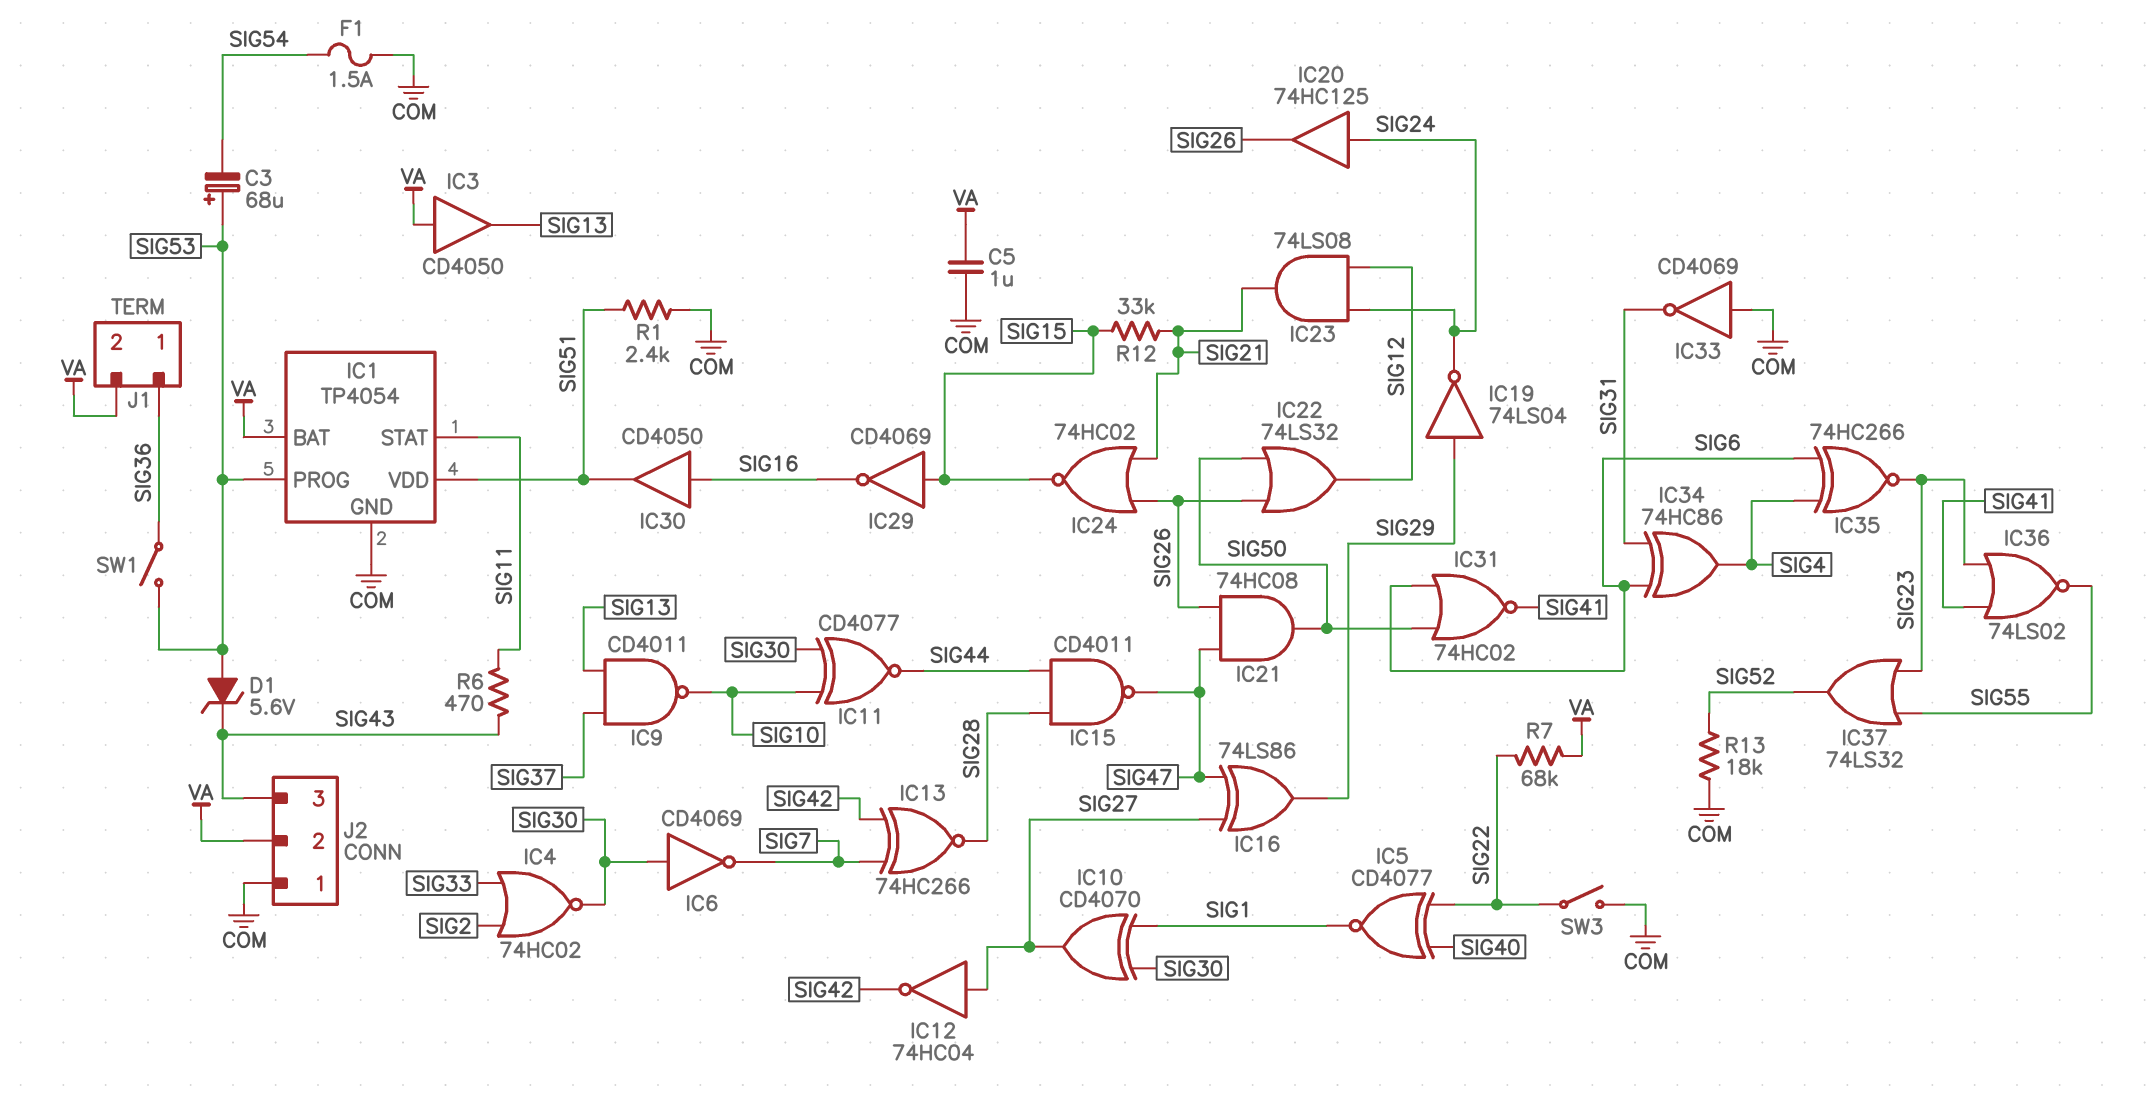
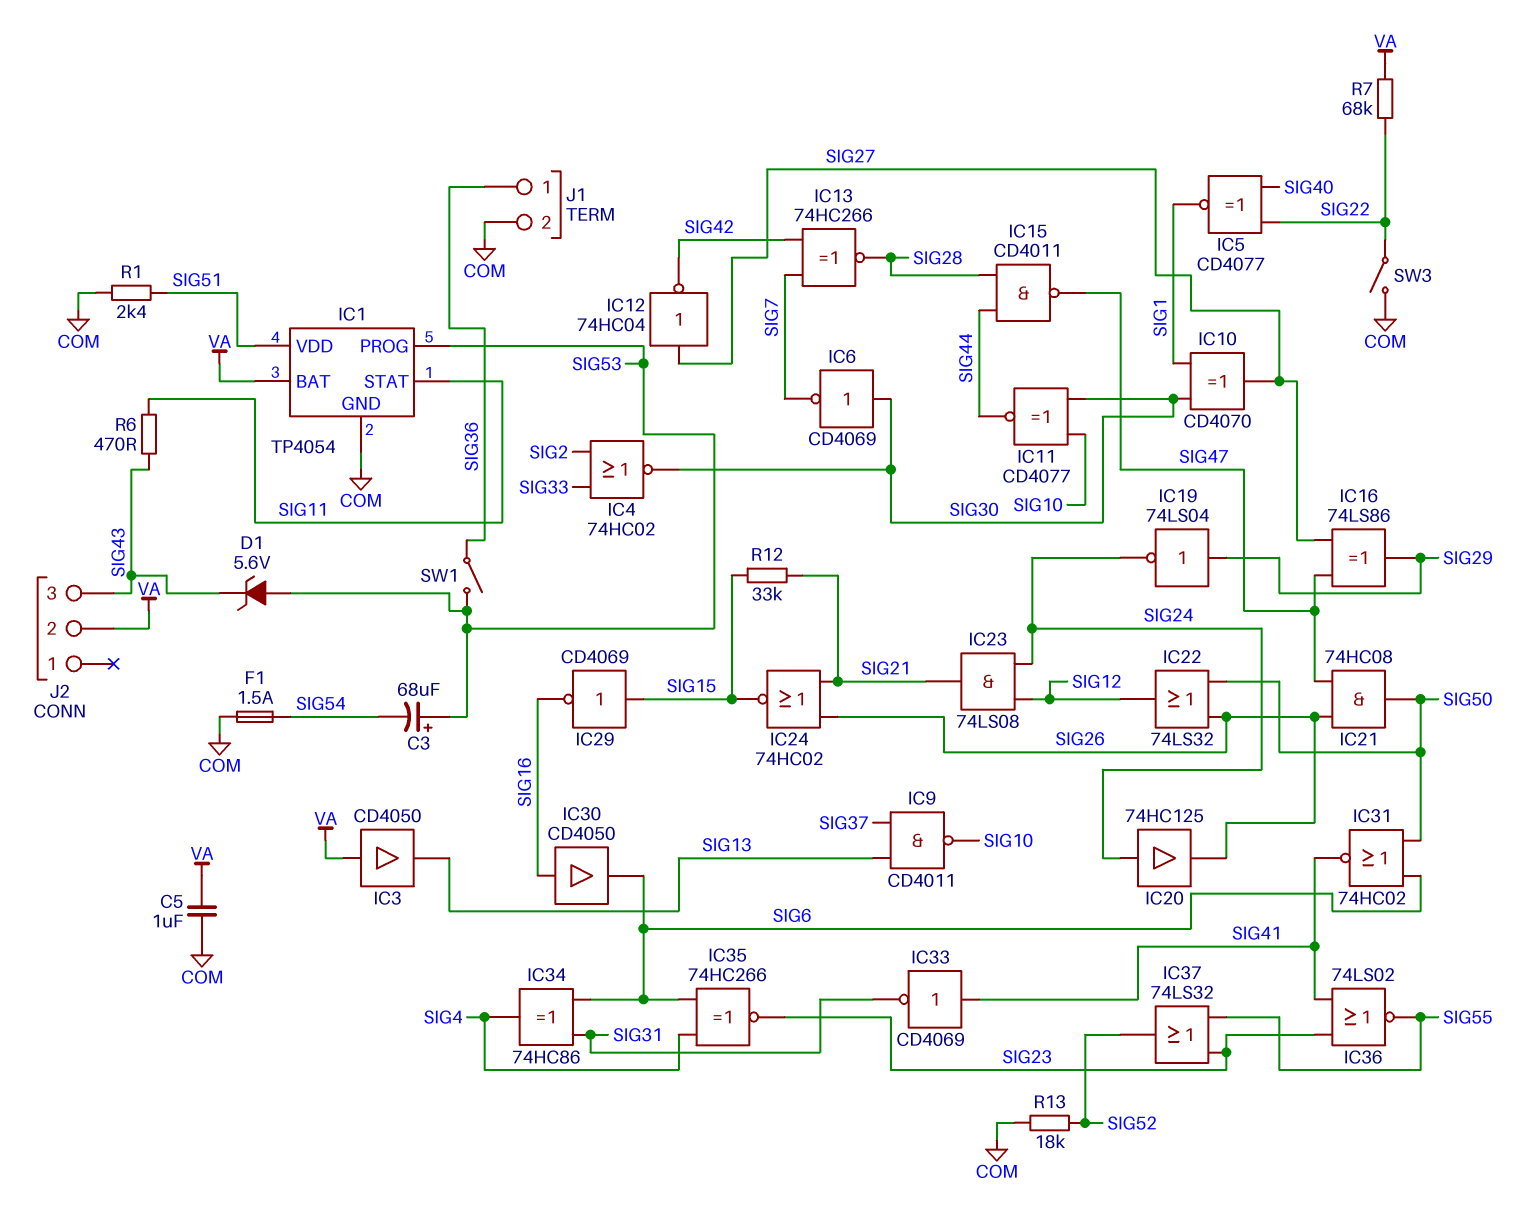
IC30: buffer CD4050 (in SIG16, out SIG51) -> buffer CD4050 (in SIG16, out SIG6)
IC33: NOT CD4069 (in COM, out SIG31) -> NOT CD4069 (in SIG41, out SIG31)
J1 pin 2: VA -> COM
J2 pin 1: COM -> none

